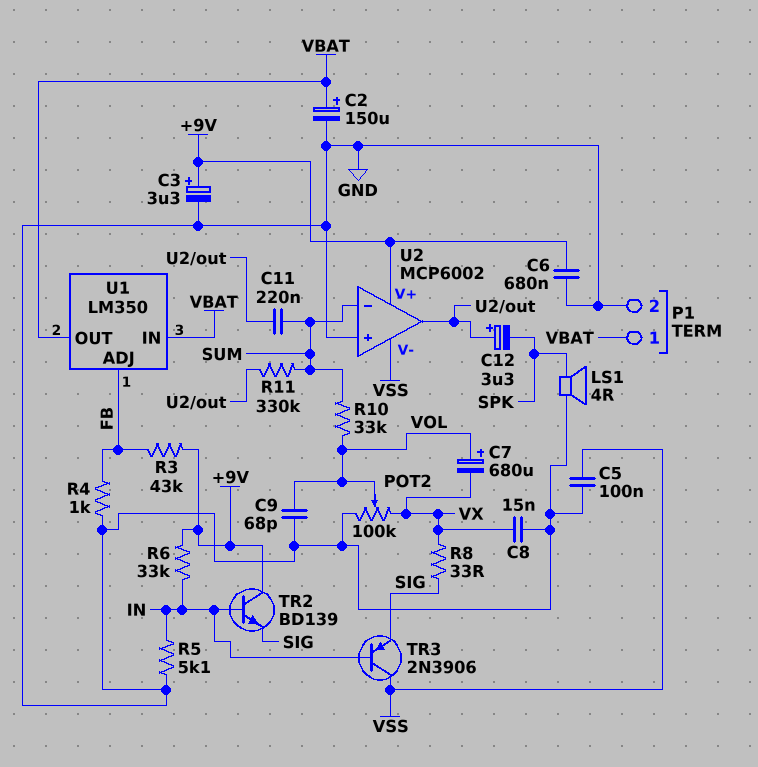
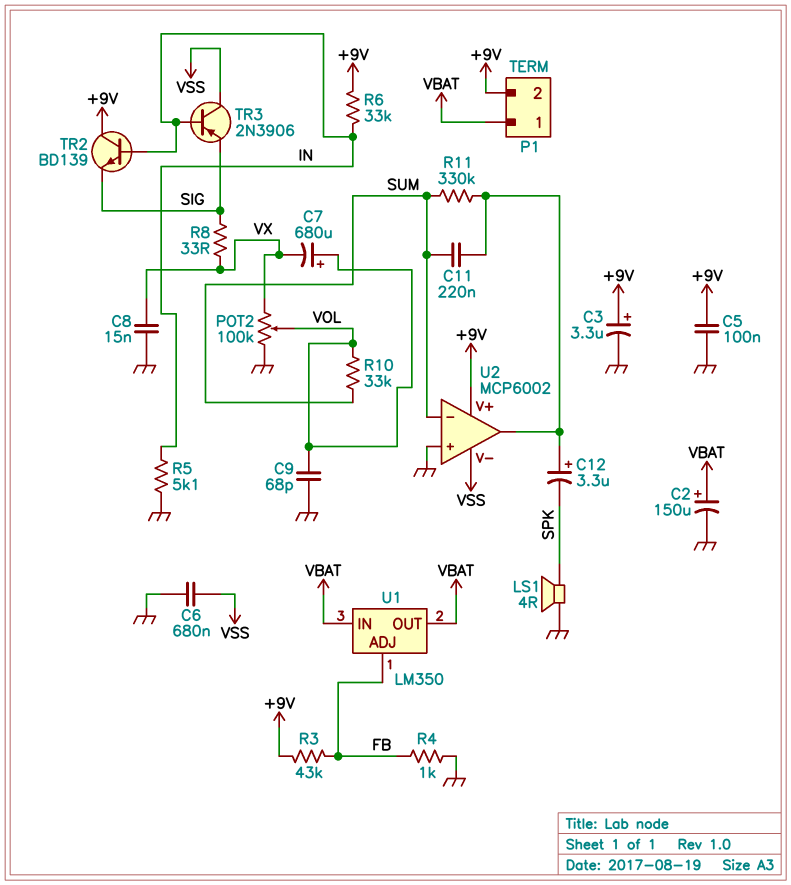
C5: 100nF (GND, VSS) -> 100nF (+9V, GND)
C6: 680nF (+9V, GND) -> 680nF (GND, VSS)
P1 pin 2: GND -> +9V

